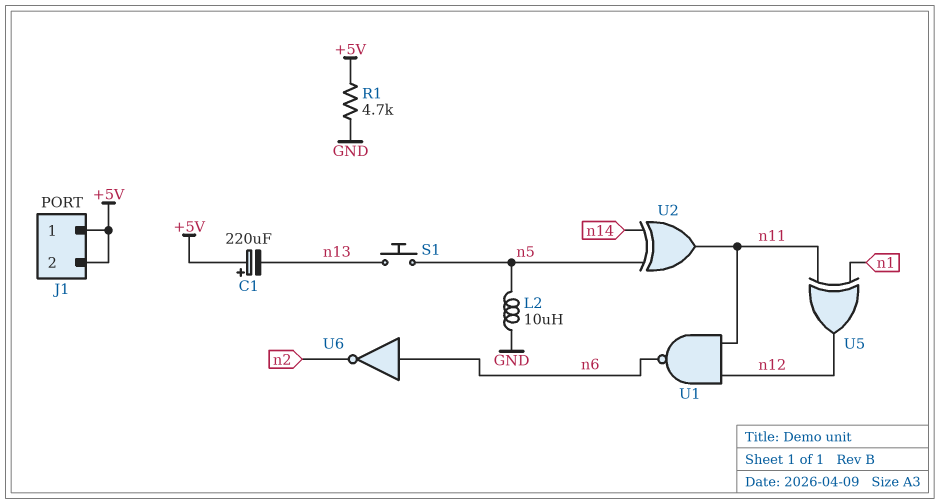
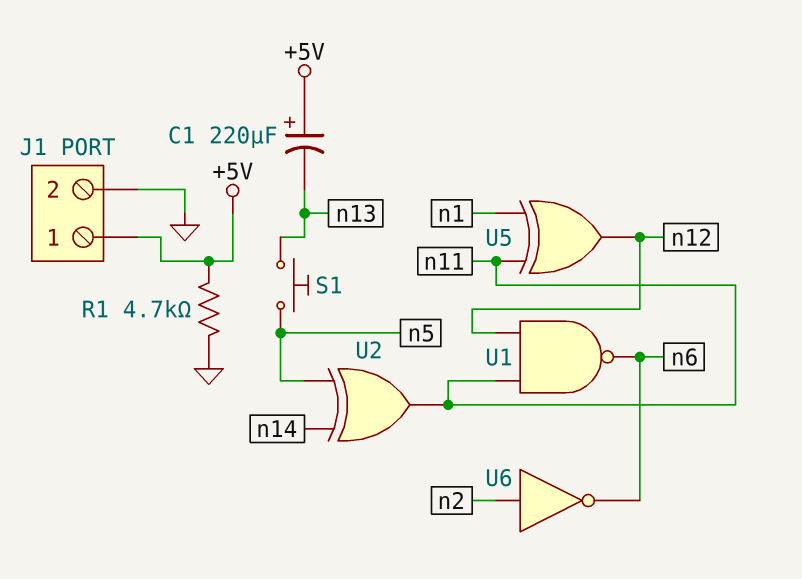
J1 pin 2: +5V -> GND
L2: 10uH (GND, n5) -> none
U6: NOT (in n6, out n2) -> NOT (in n2, out n6)

